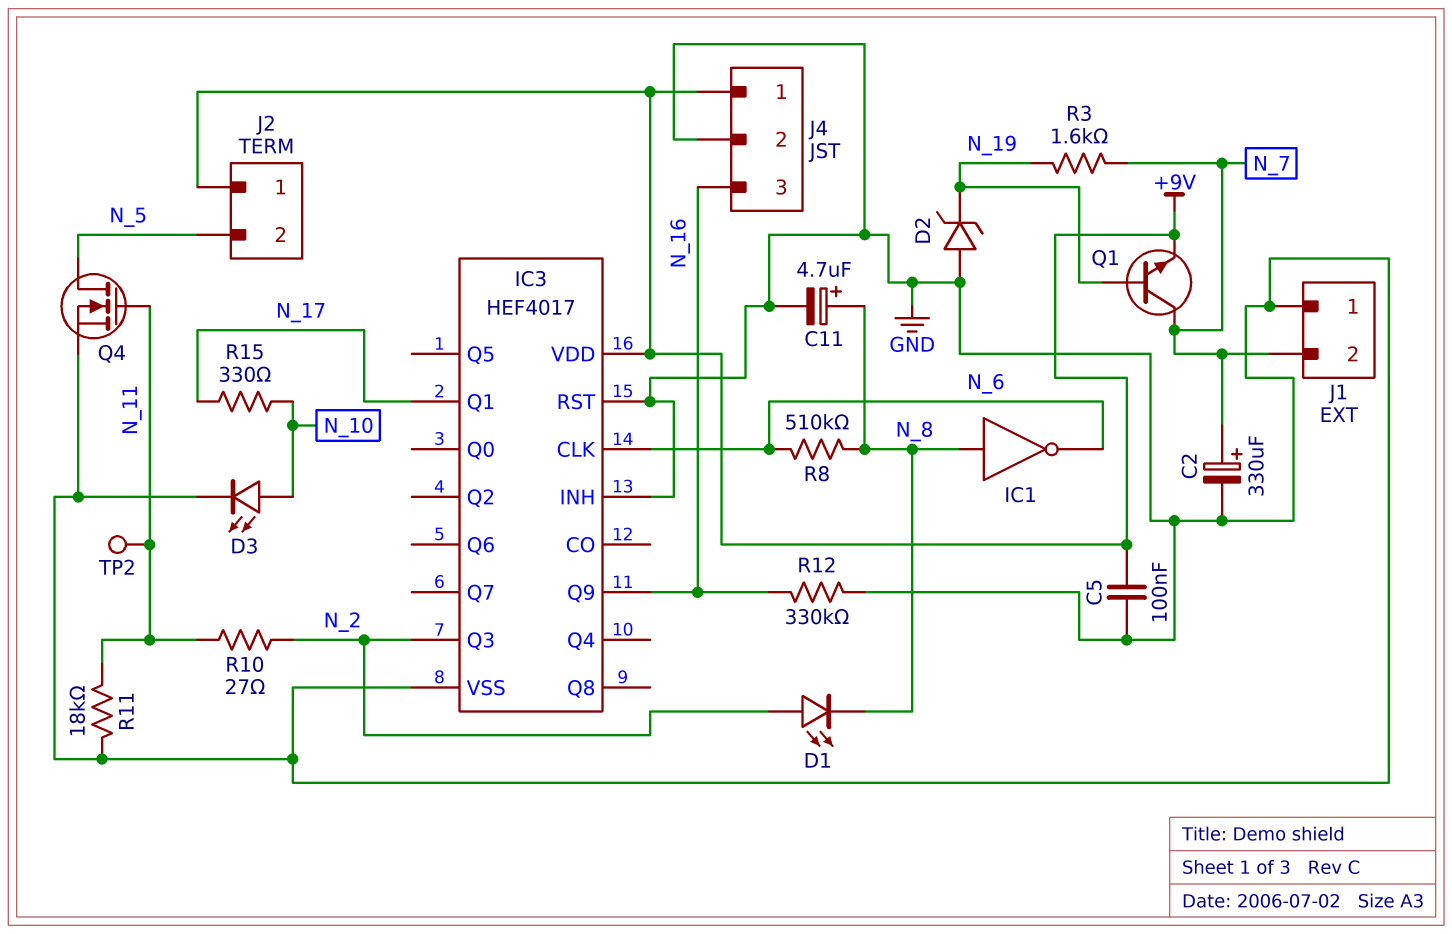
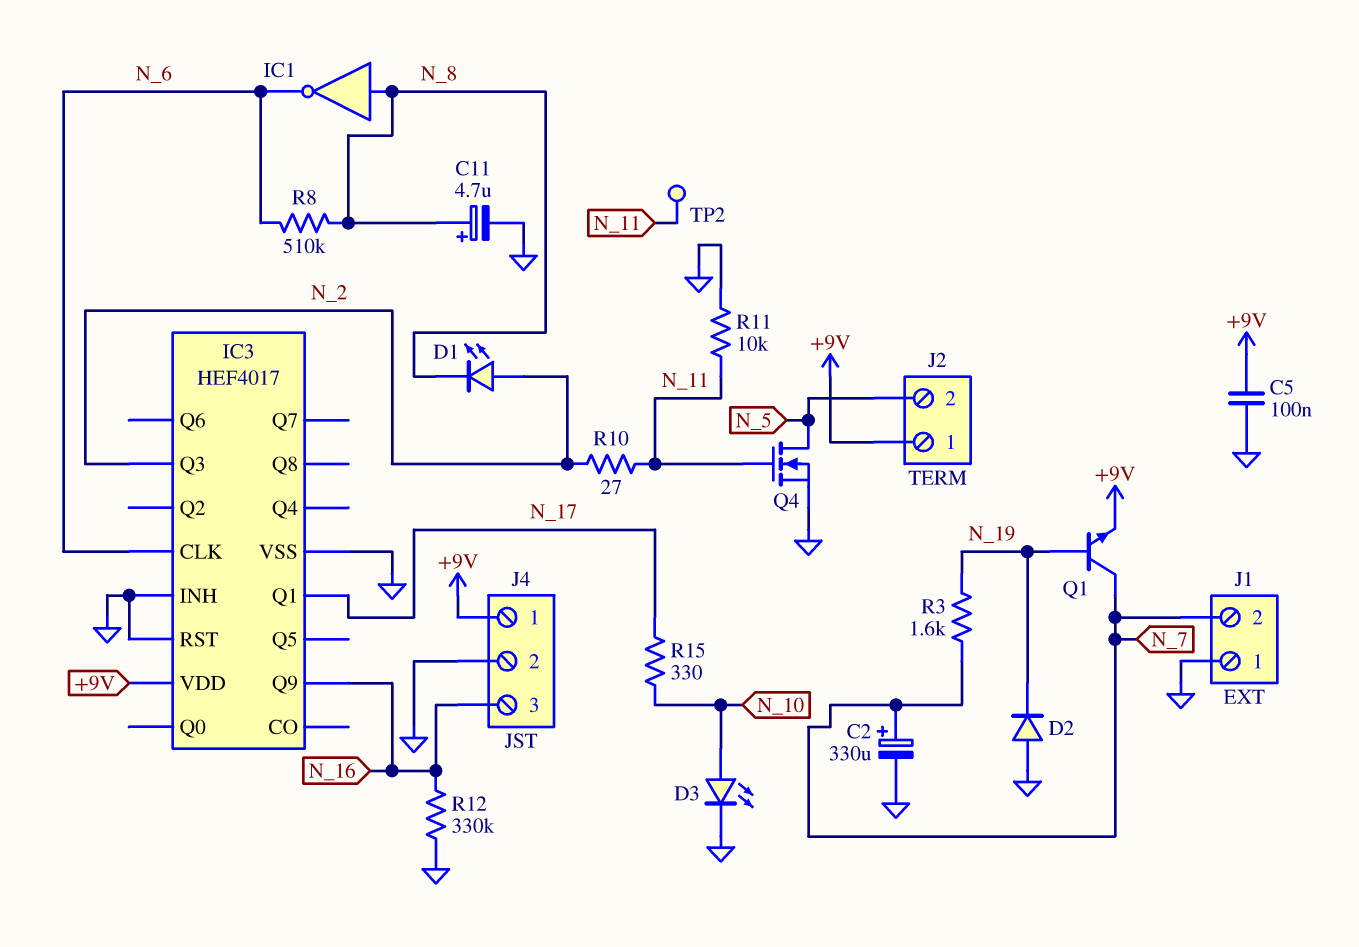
D2: zener (A GND, K N_19) -> diode (A GND, K N_19)
R11: 18k (GND, N_11) -> 10k (GND, N_11)

